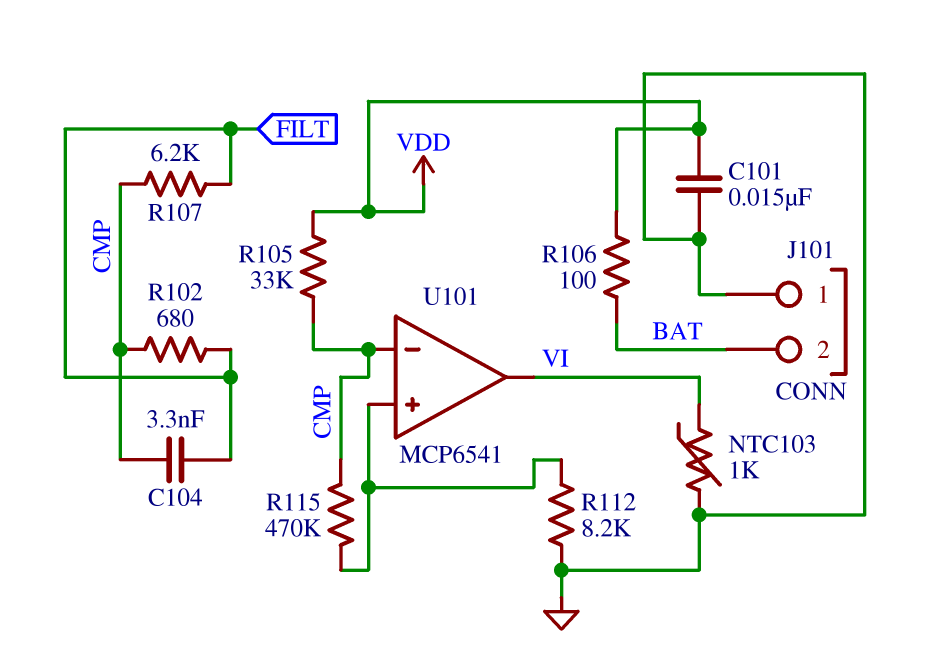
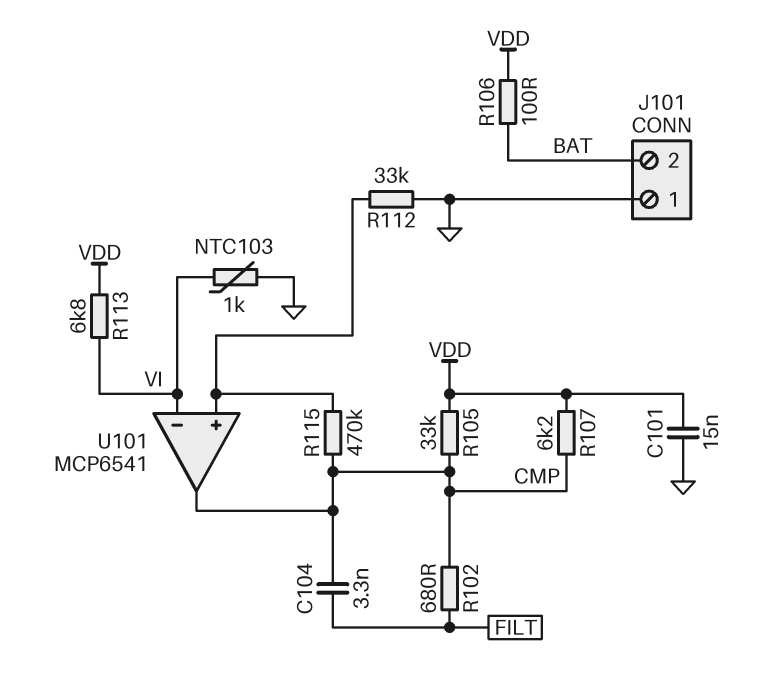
R107: 6.2k (CMP, FILT) -> 6.2k (CMP, VDD)
R112: 8.2k (GND, U101/in+) -> 33k (GND, U101/in+)
R113: none -> 6.8k (VDD, VI)
U101 pin in-: CMP -> VI
U101 pin out: VI -> CMP

